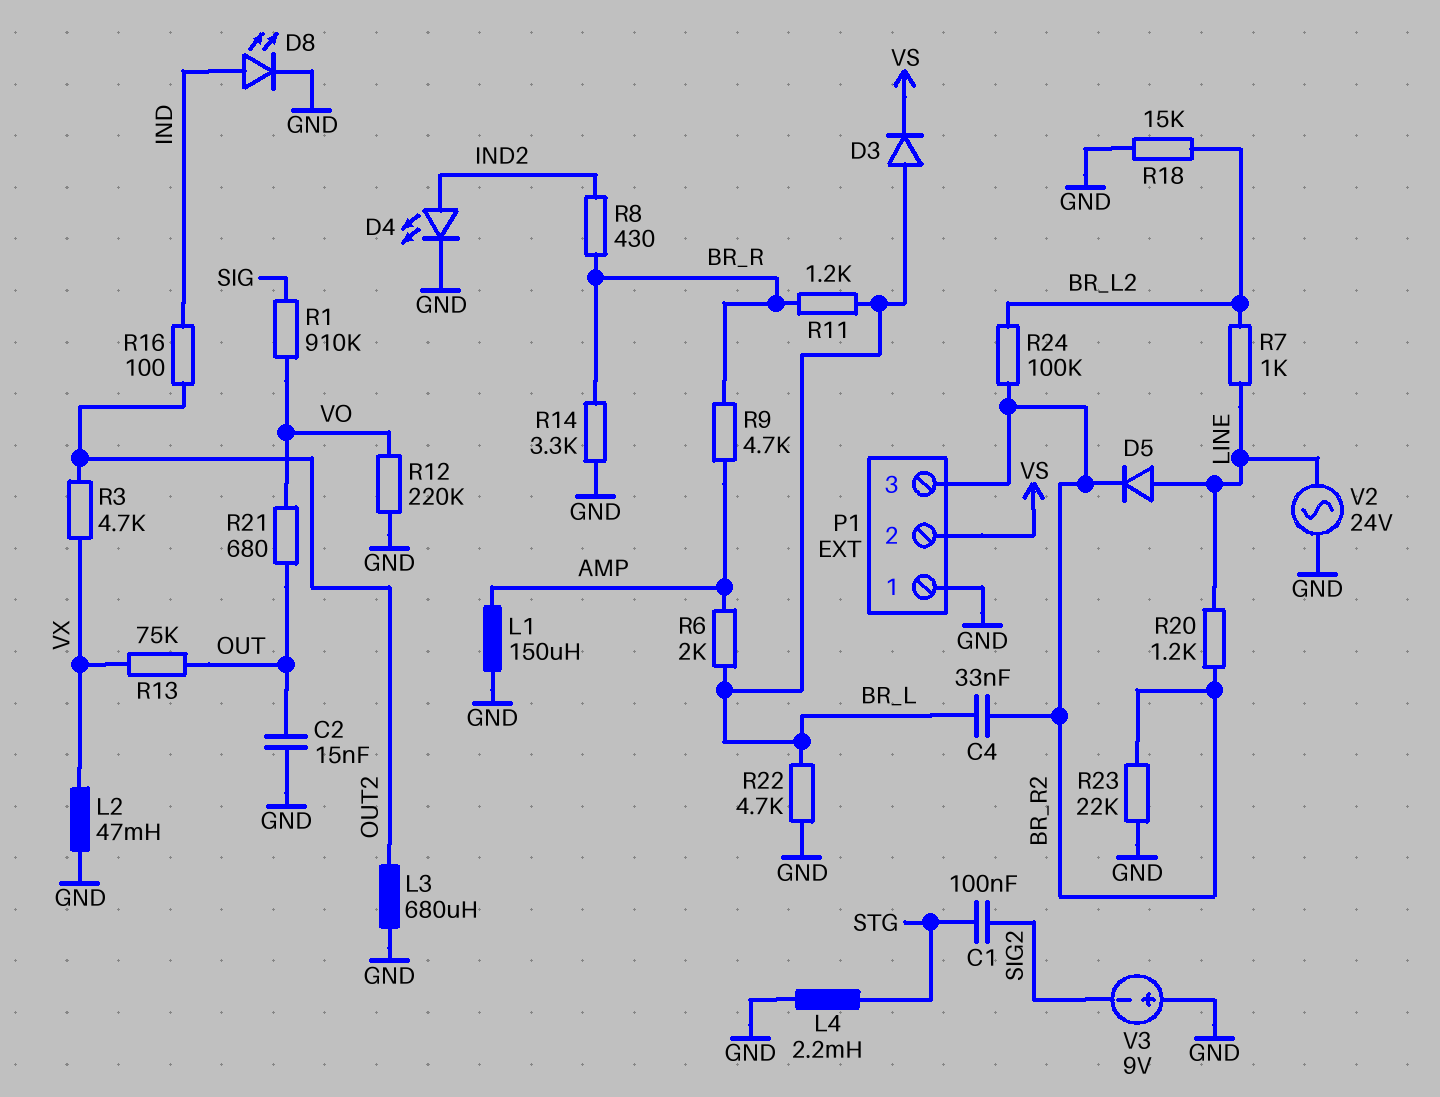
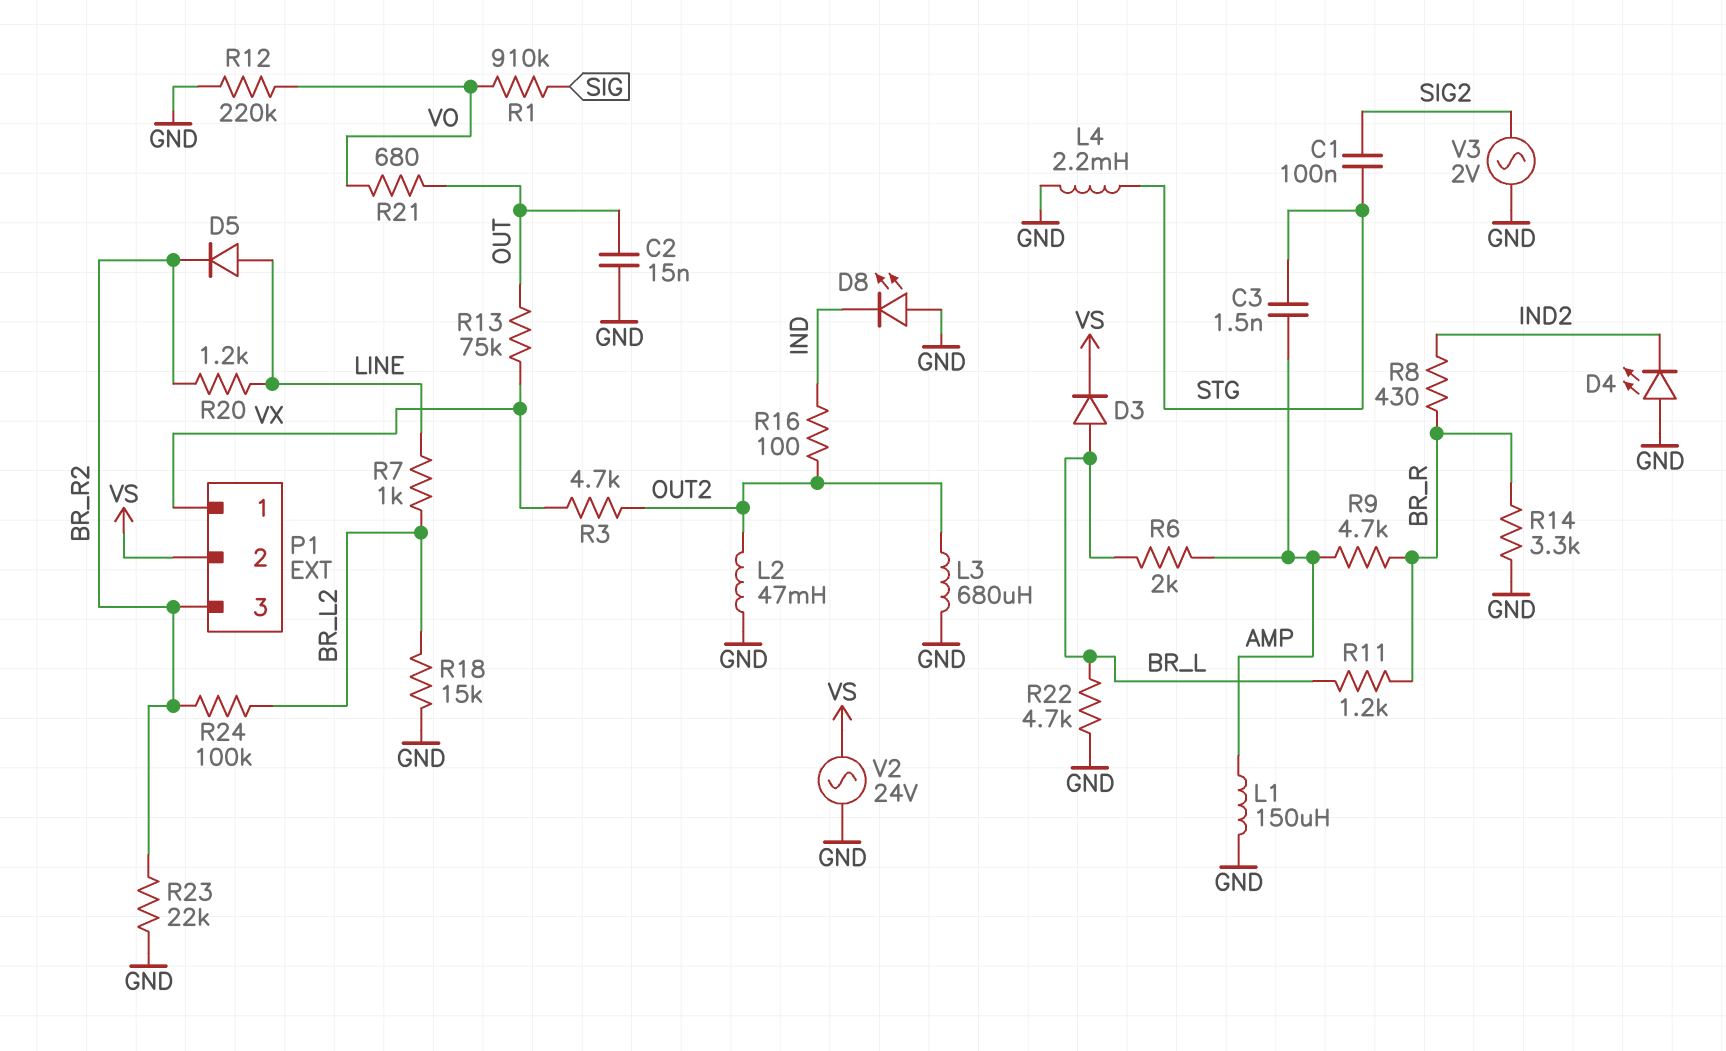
C3: none -> 1.5nF (AMP, STG)
C4: 33nF (BR_L, BR_R2) -> none
D4: LED (A IND2, K GND) -> LED (A GND, K IND2)
D8: LED (A IND, K GND) -> LED (A GND, K IND)
L2: 47mH (GND, VX) -> 47mH (GND, OUT2)
P1 pin 1: GND -> VX
V2: AC 24V (GND, LINE) -> AC 24V (GND, VS)
V3: 9V (plus GND, minus SIG2) -> AC 2V (GND, SIG2)

